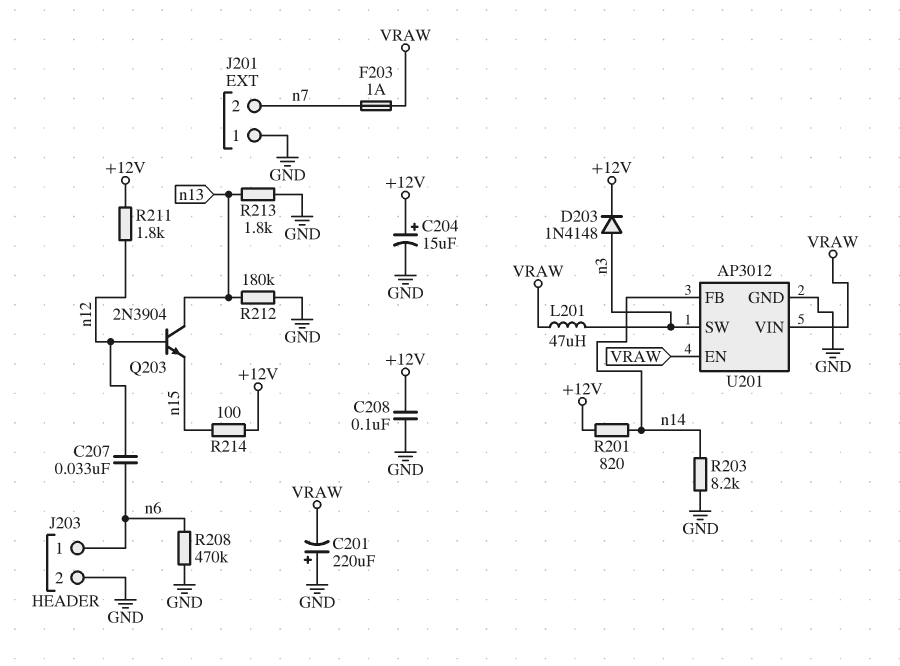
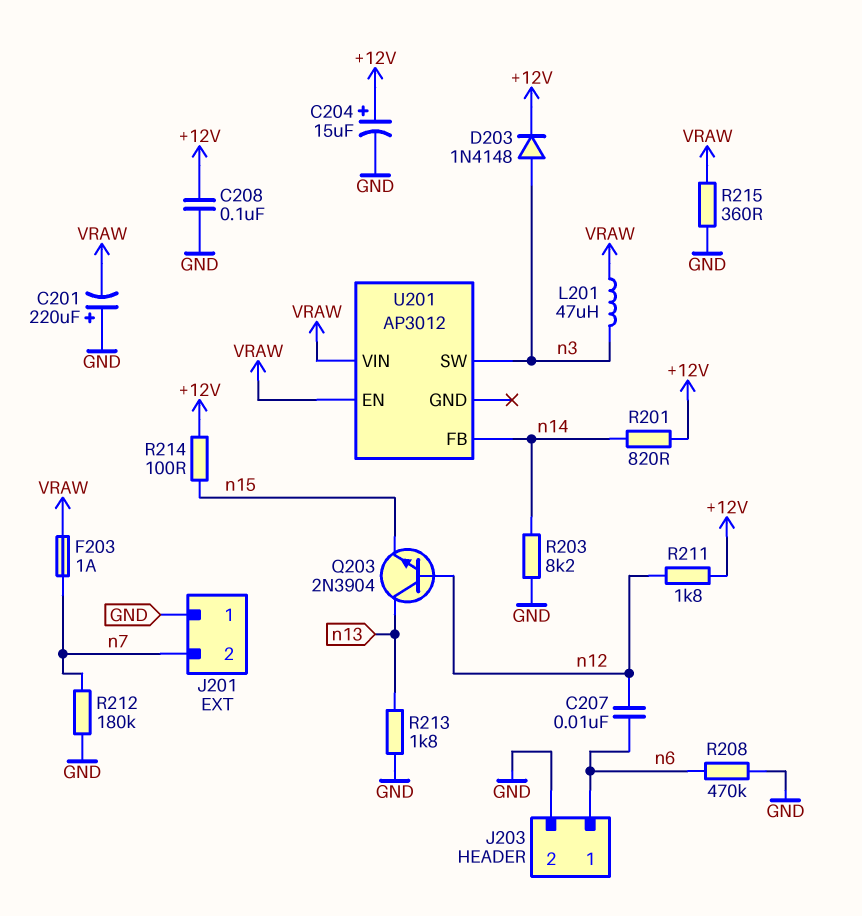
C207: 33nF (n6, n12) -> 10nF (n6, n12)
R212: 180k (GND, n13) -> 180k (GND, n7)
R215: none -> 360 (GND, VRAW)
U201 pin GND: GND -> none

